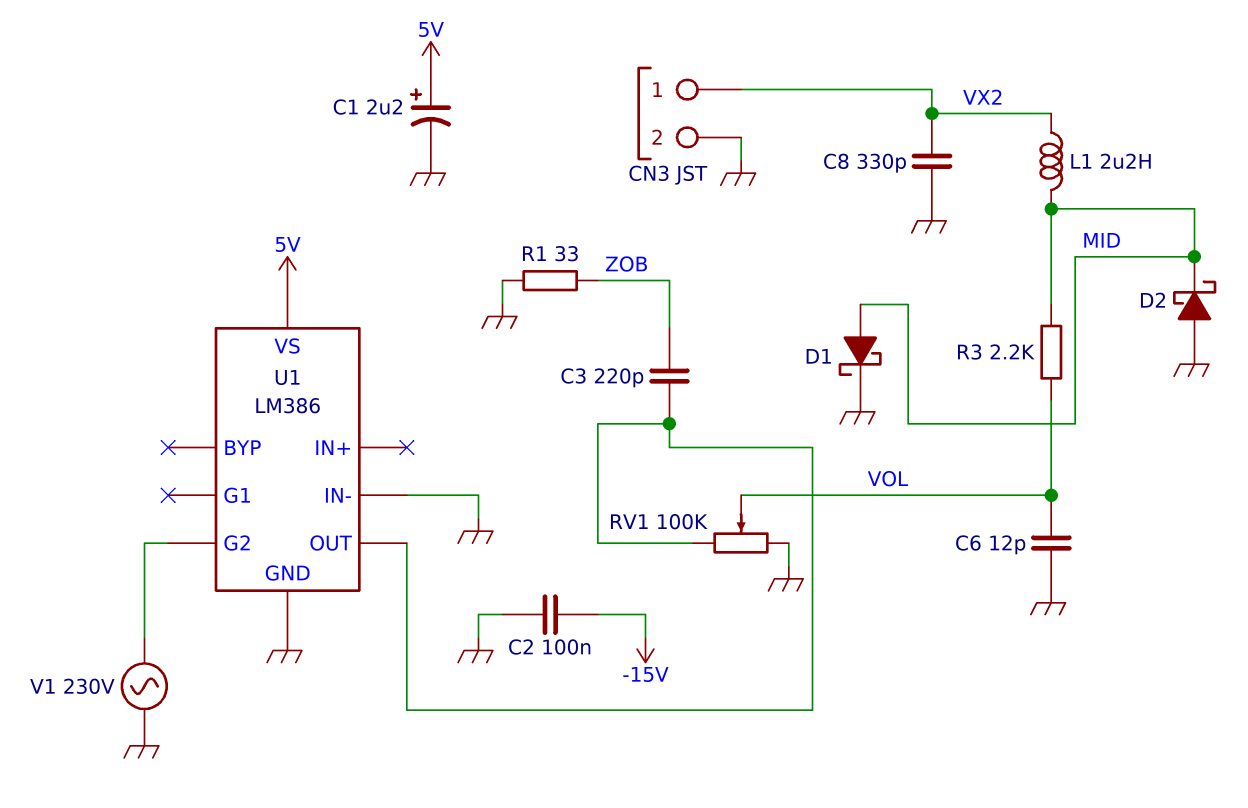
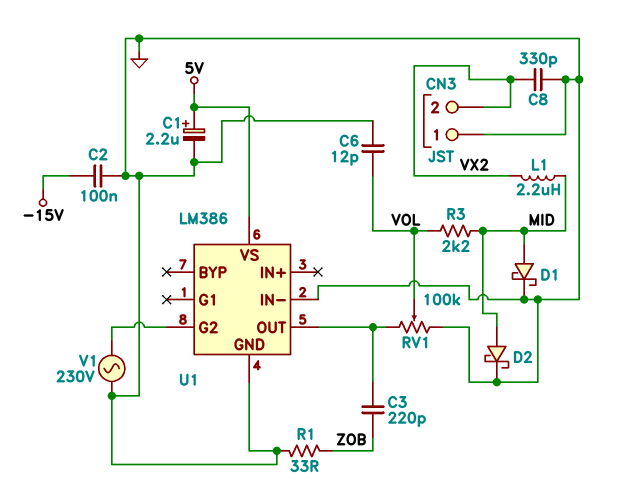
CN3 pin 1: VX2 -> GND
CN3 pin 2: GND -> VX2
D2: schottky (A GND, K MID) -> schottky (A MID, K GND)

